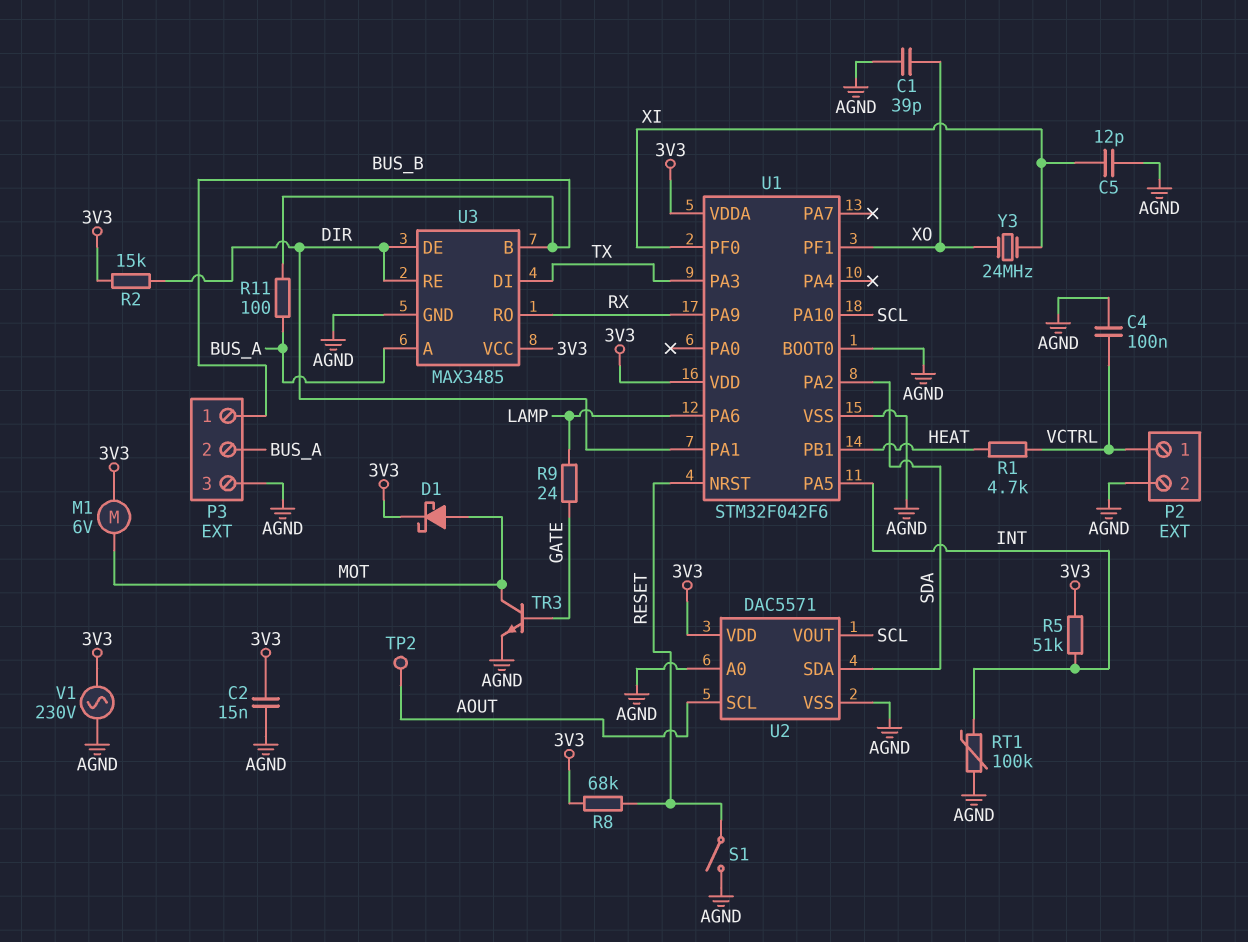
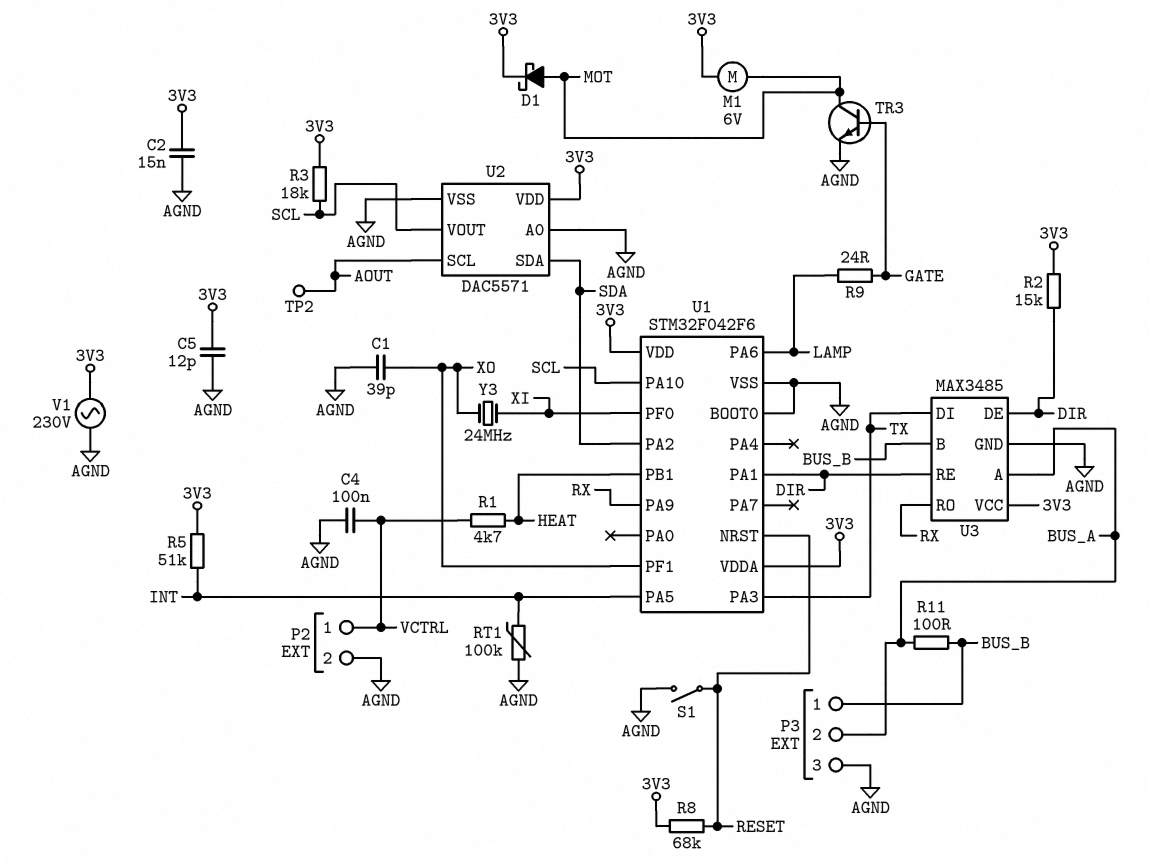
C5: 12pF (AGND, XI) -> 12pF (3V3, AGND)
R3: none -> 18k (3V3, SCL)

